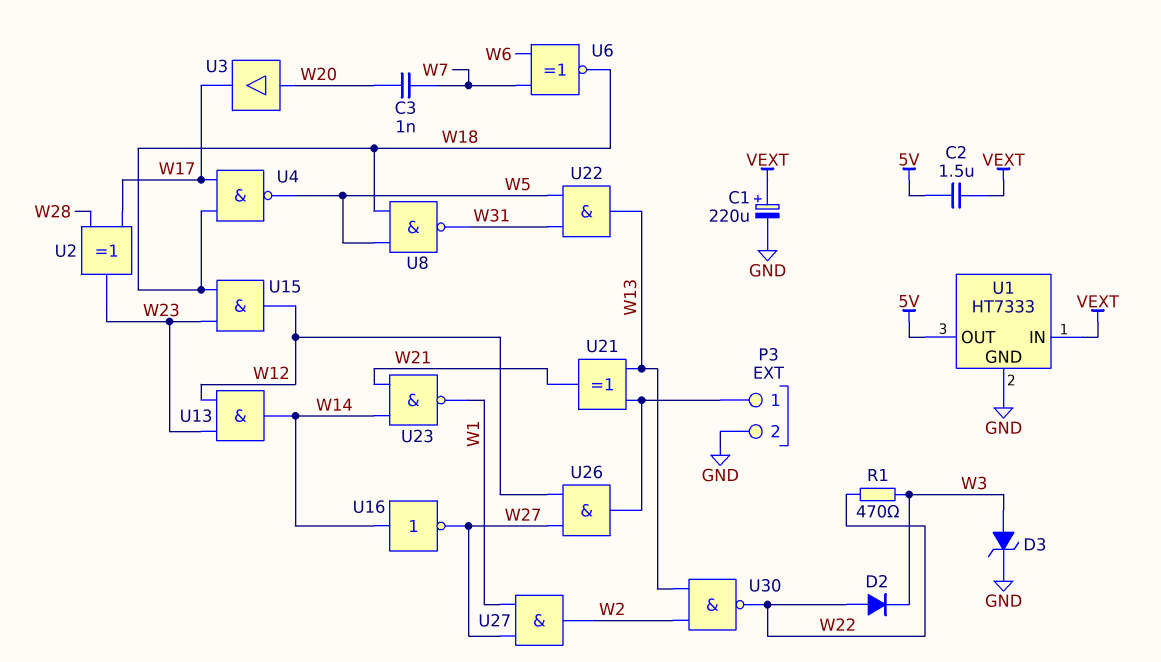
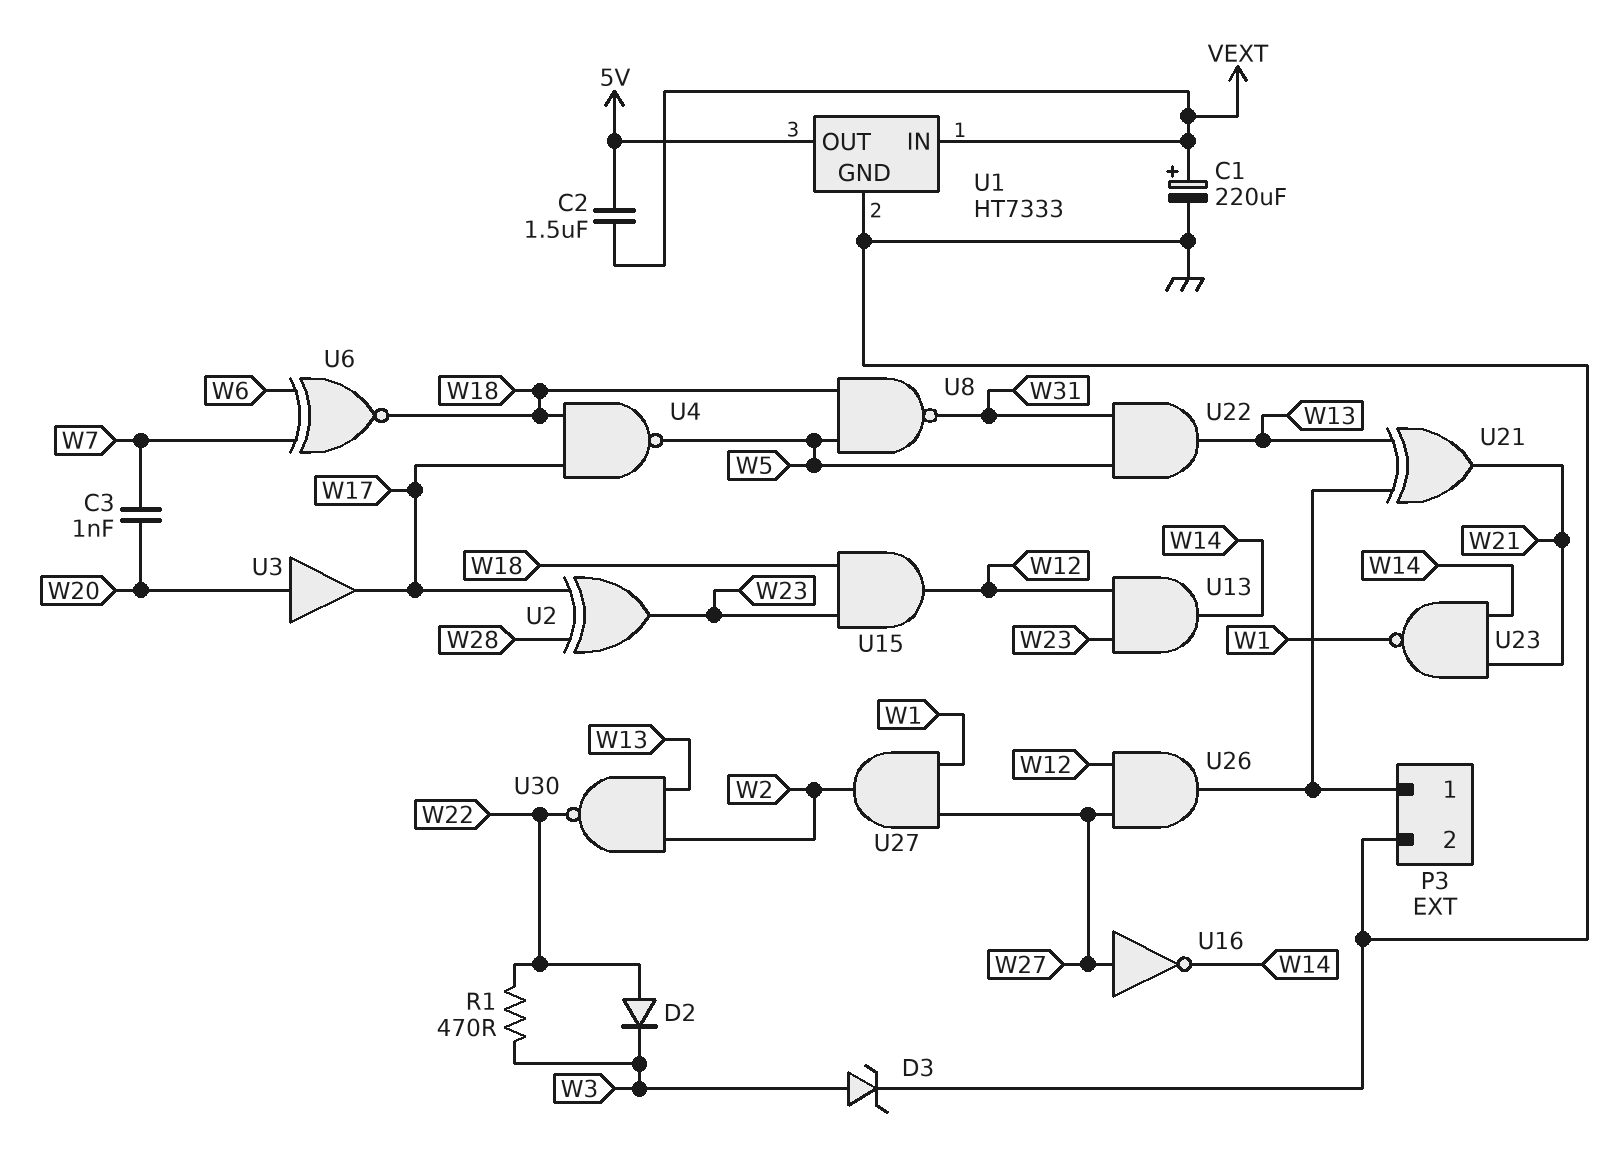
U16: NOT (in W14, out W27) -> NOT (in W27, out W14)

